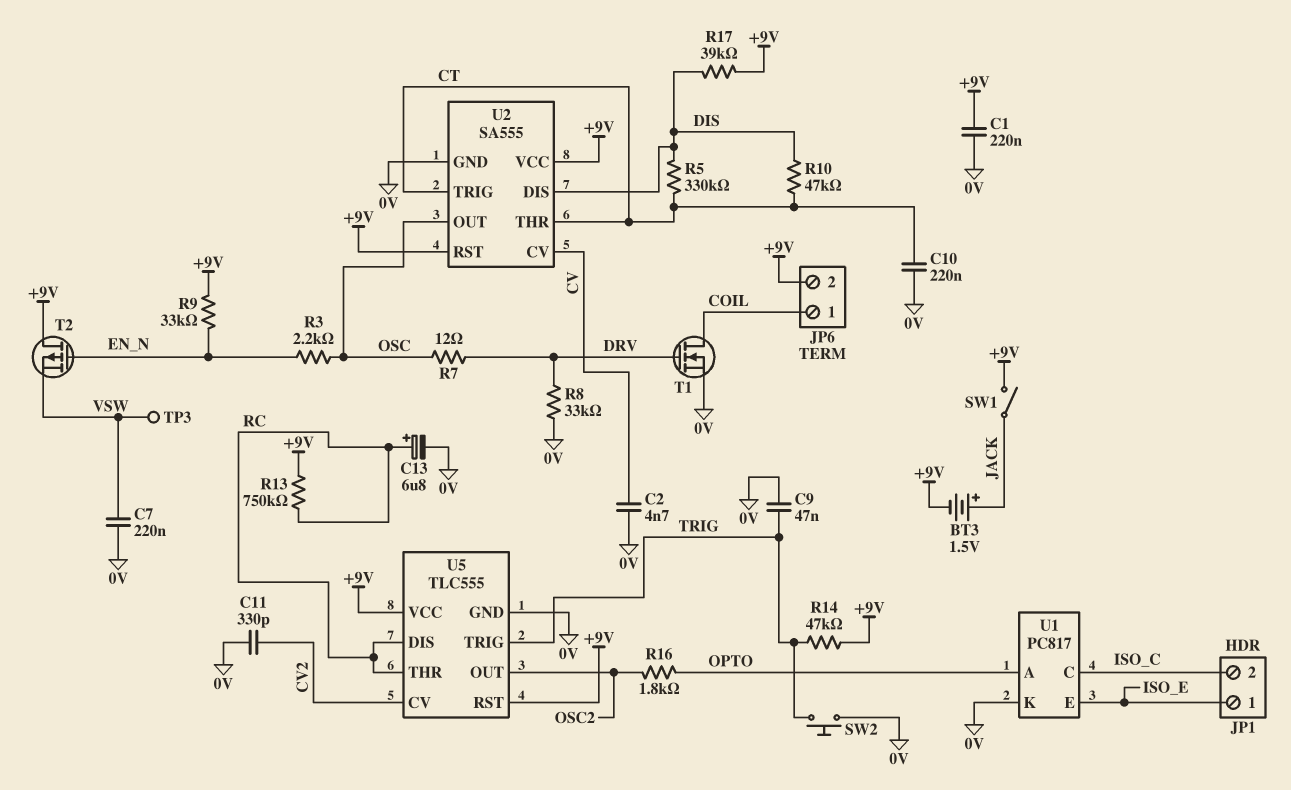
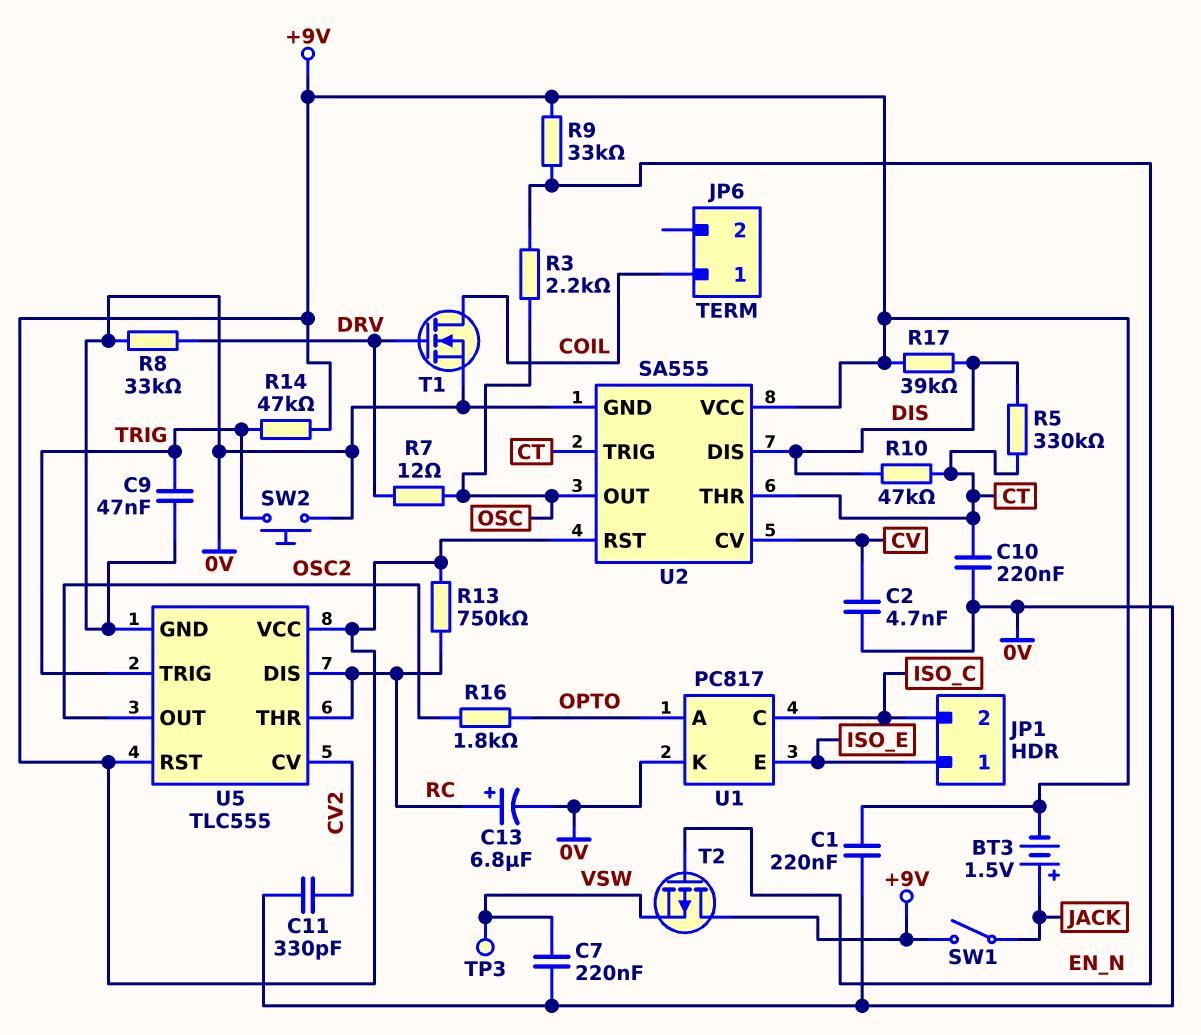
JP6 pin 2: +9V -> none

